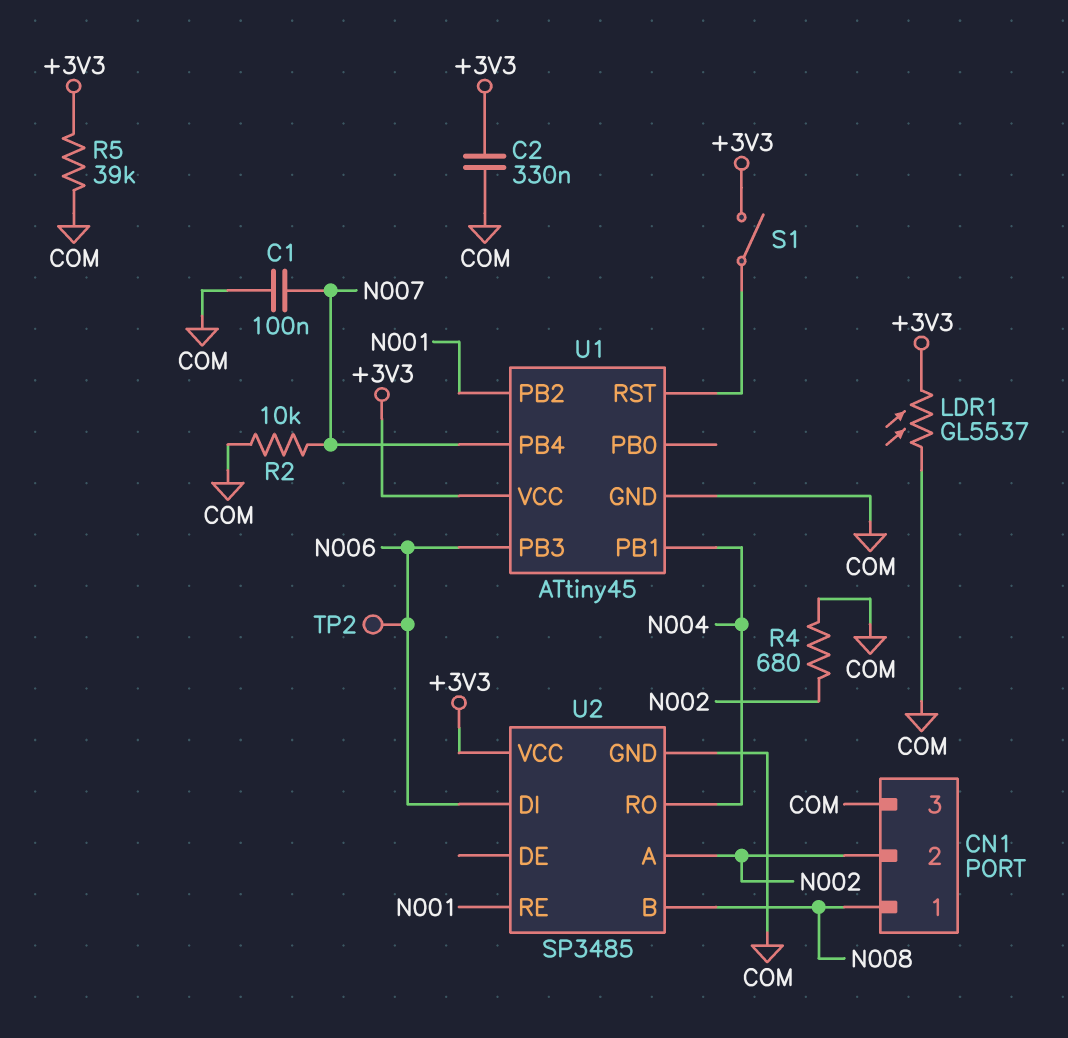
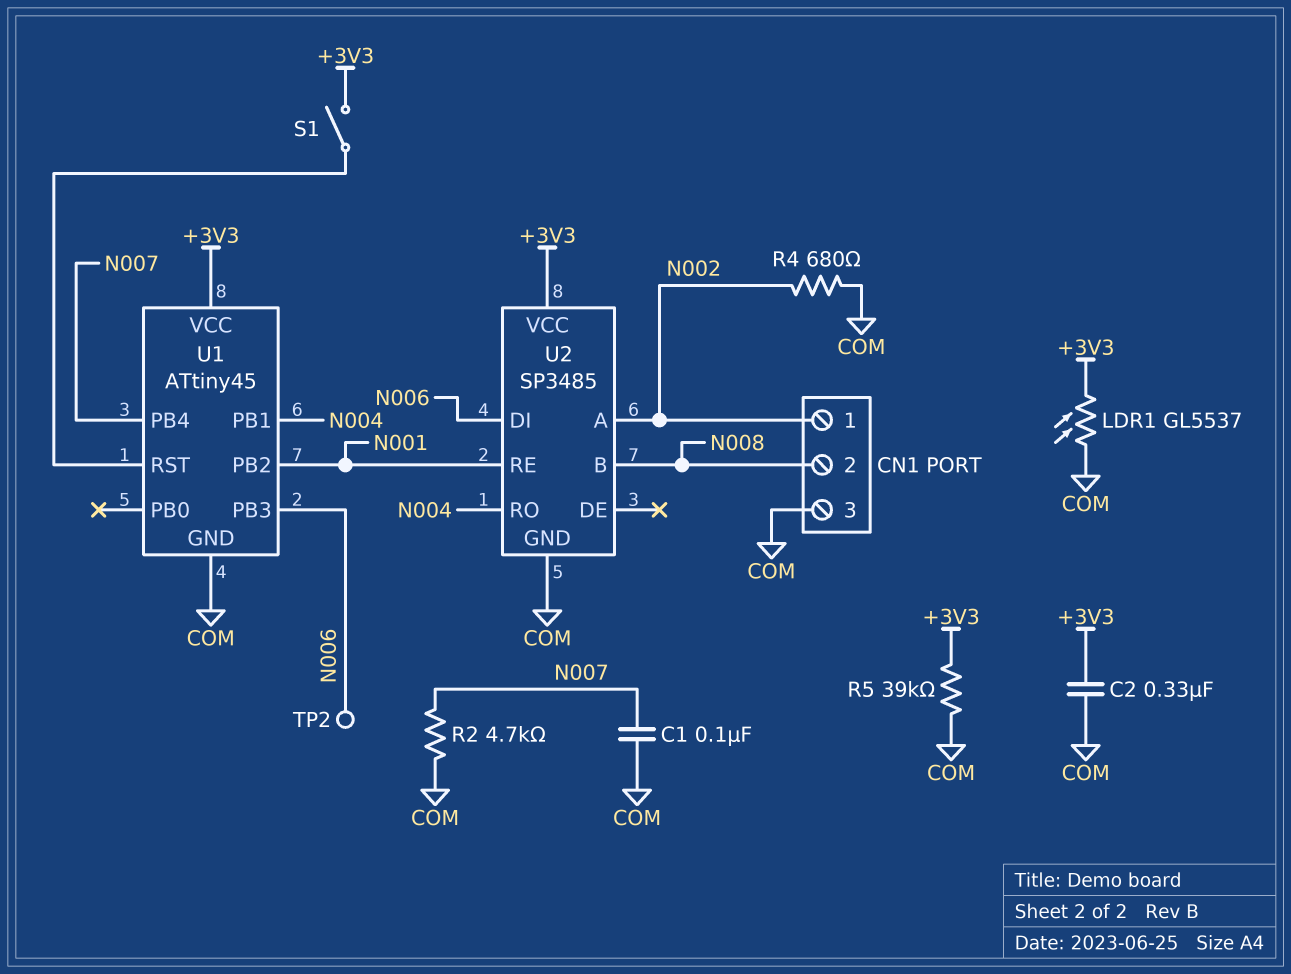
CN1 pin 1: N008 -> N002
CN1 pin 2: N002 -> N008
R2: 10k (COM, N007) -> 4.7k (COM, N007)

